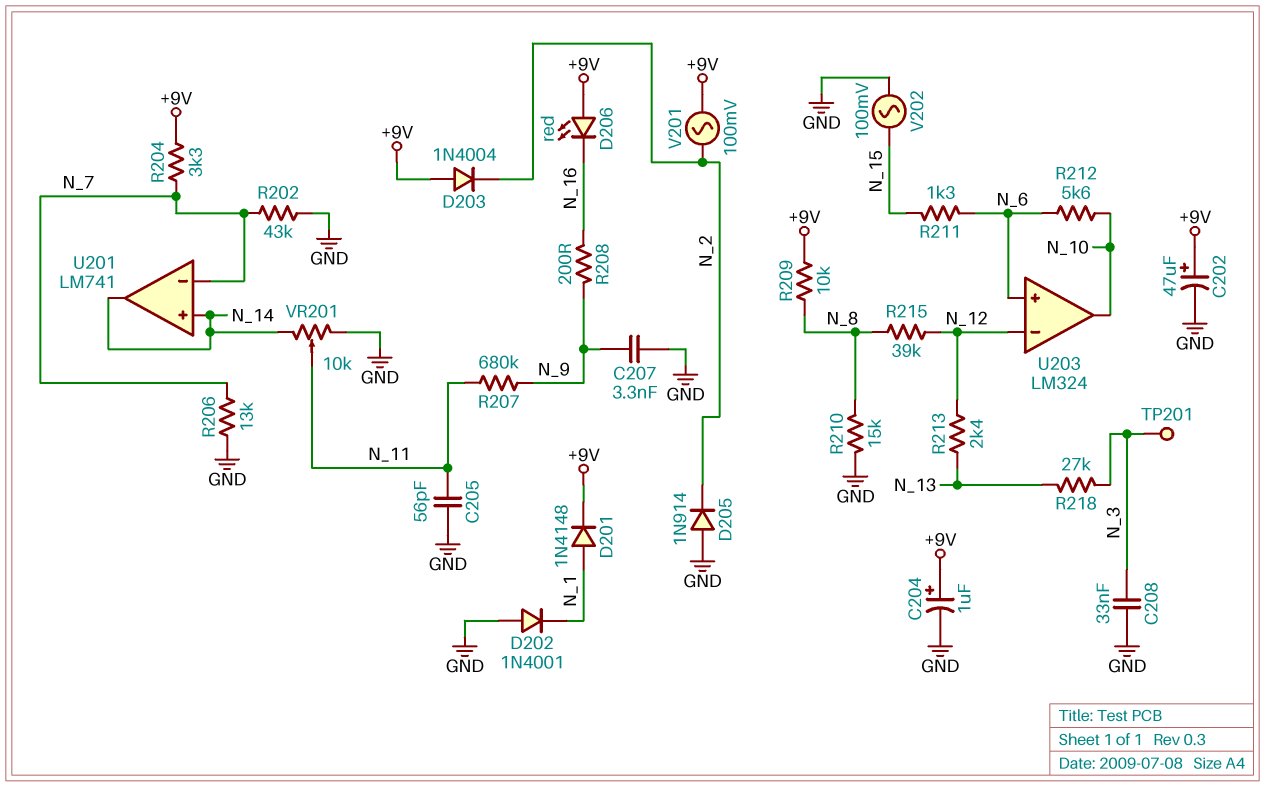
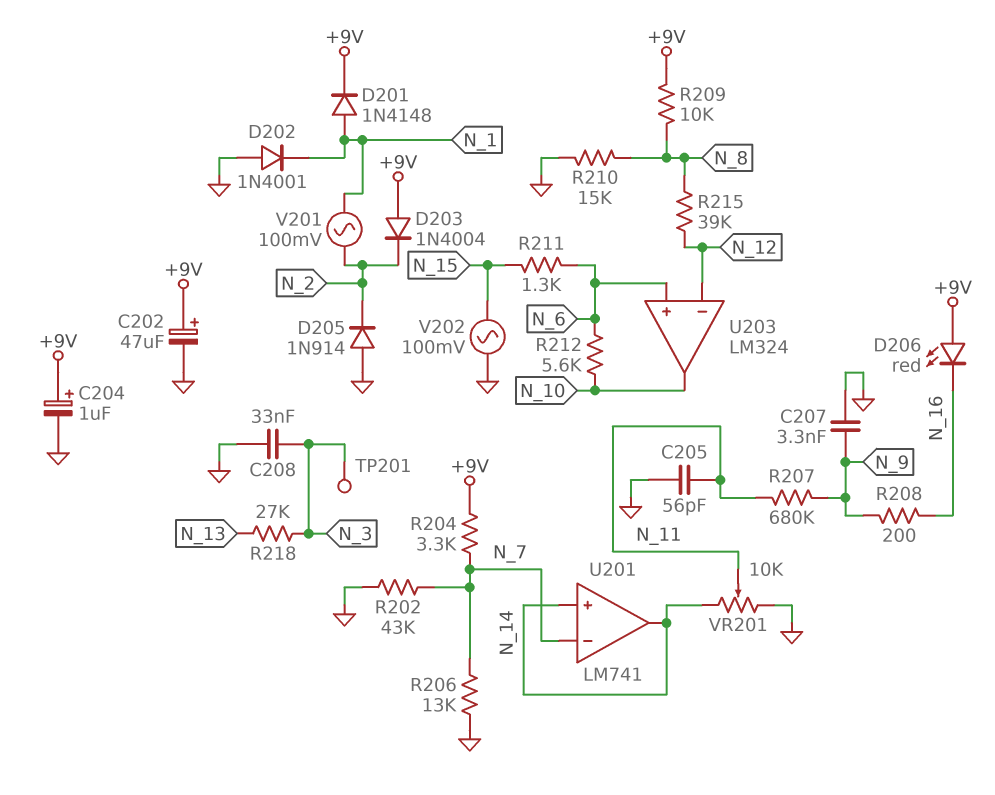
R213: 2.4k (N_12, N_13) -> none
V201: AC 100mV (+9V, N_2) -> AC 100mV (N_1, N_2)

